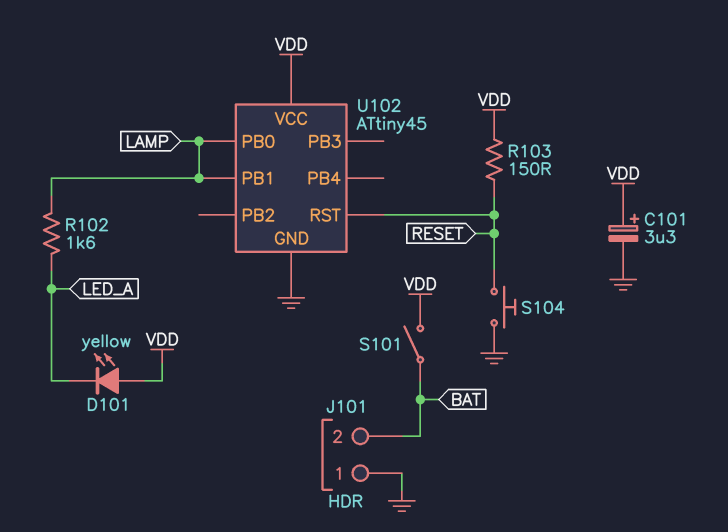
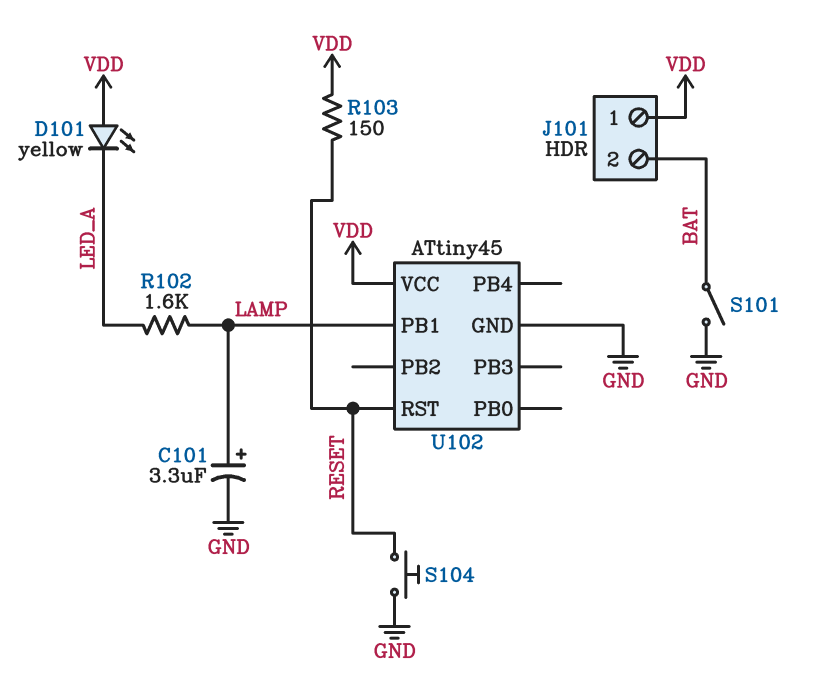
C101: 3.3uF (plus VDD, minus GND) -> 3.3uF (plus LAMP, minus GND)
J101 pin 1: GND -> VDD
S101: switch (BAT, VDD) -> switch (BAT, GND)
U102 pin PB0: LAMP -> none

